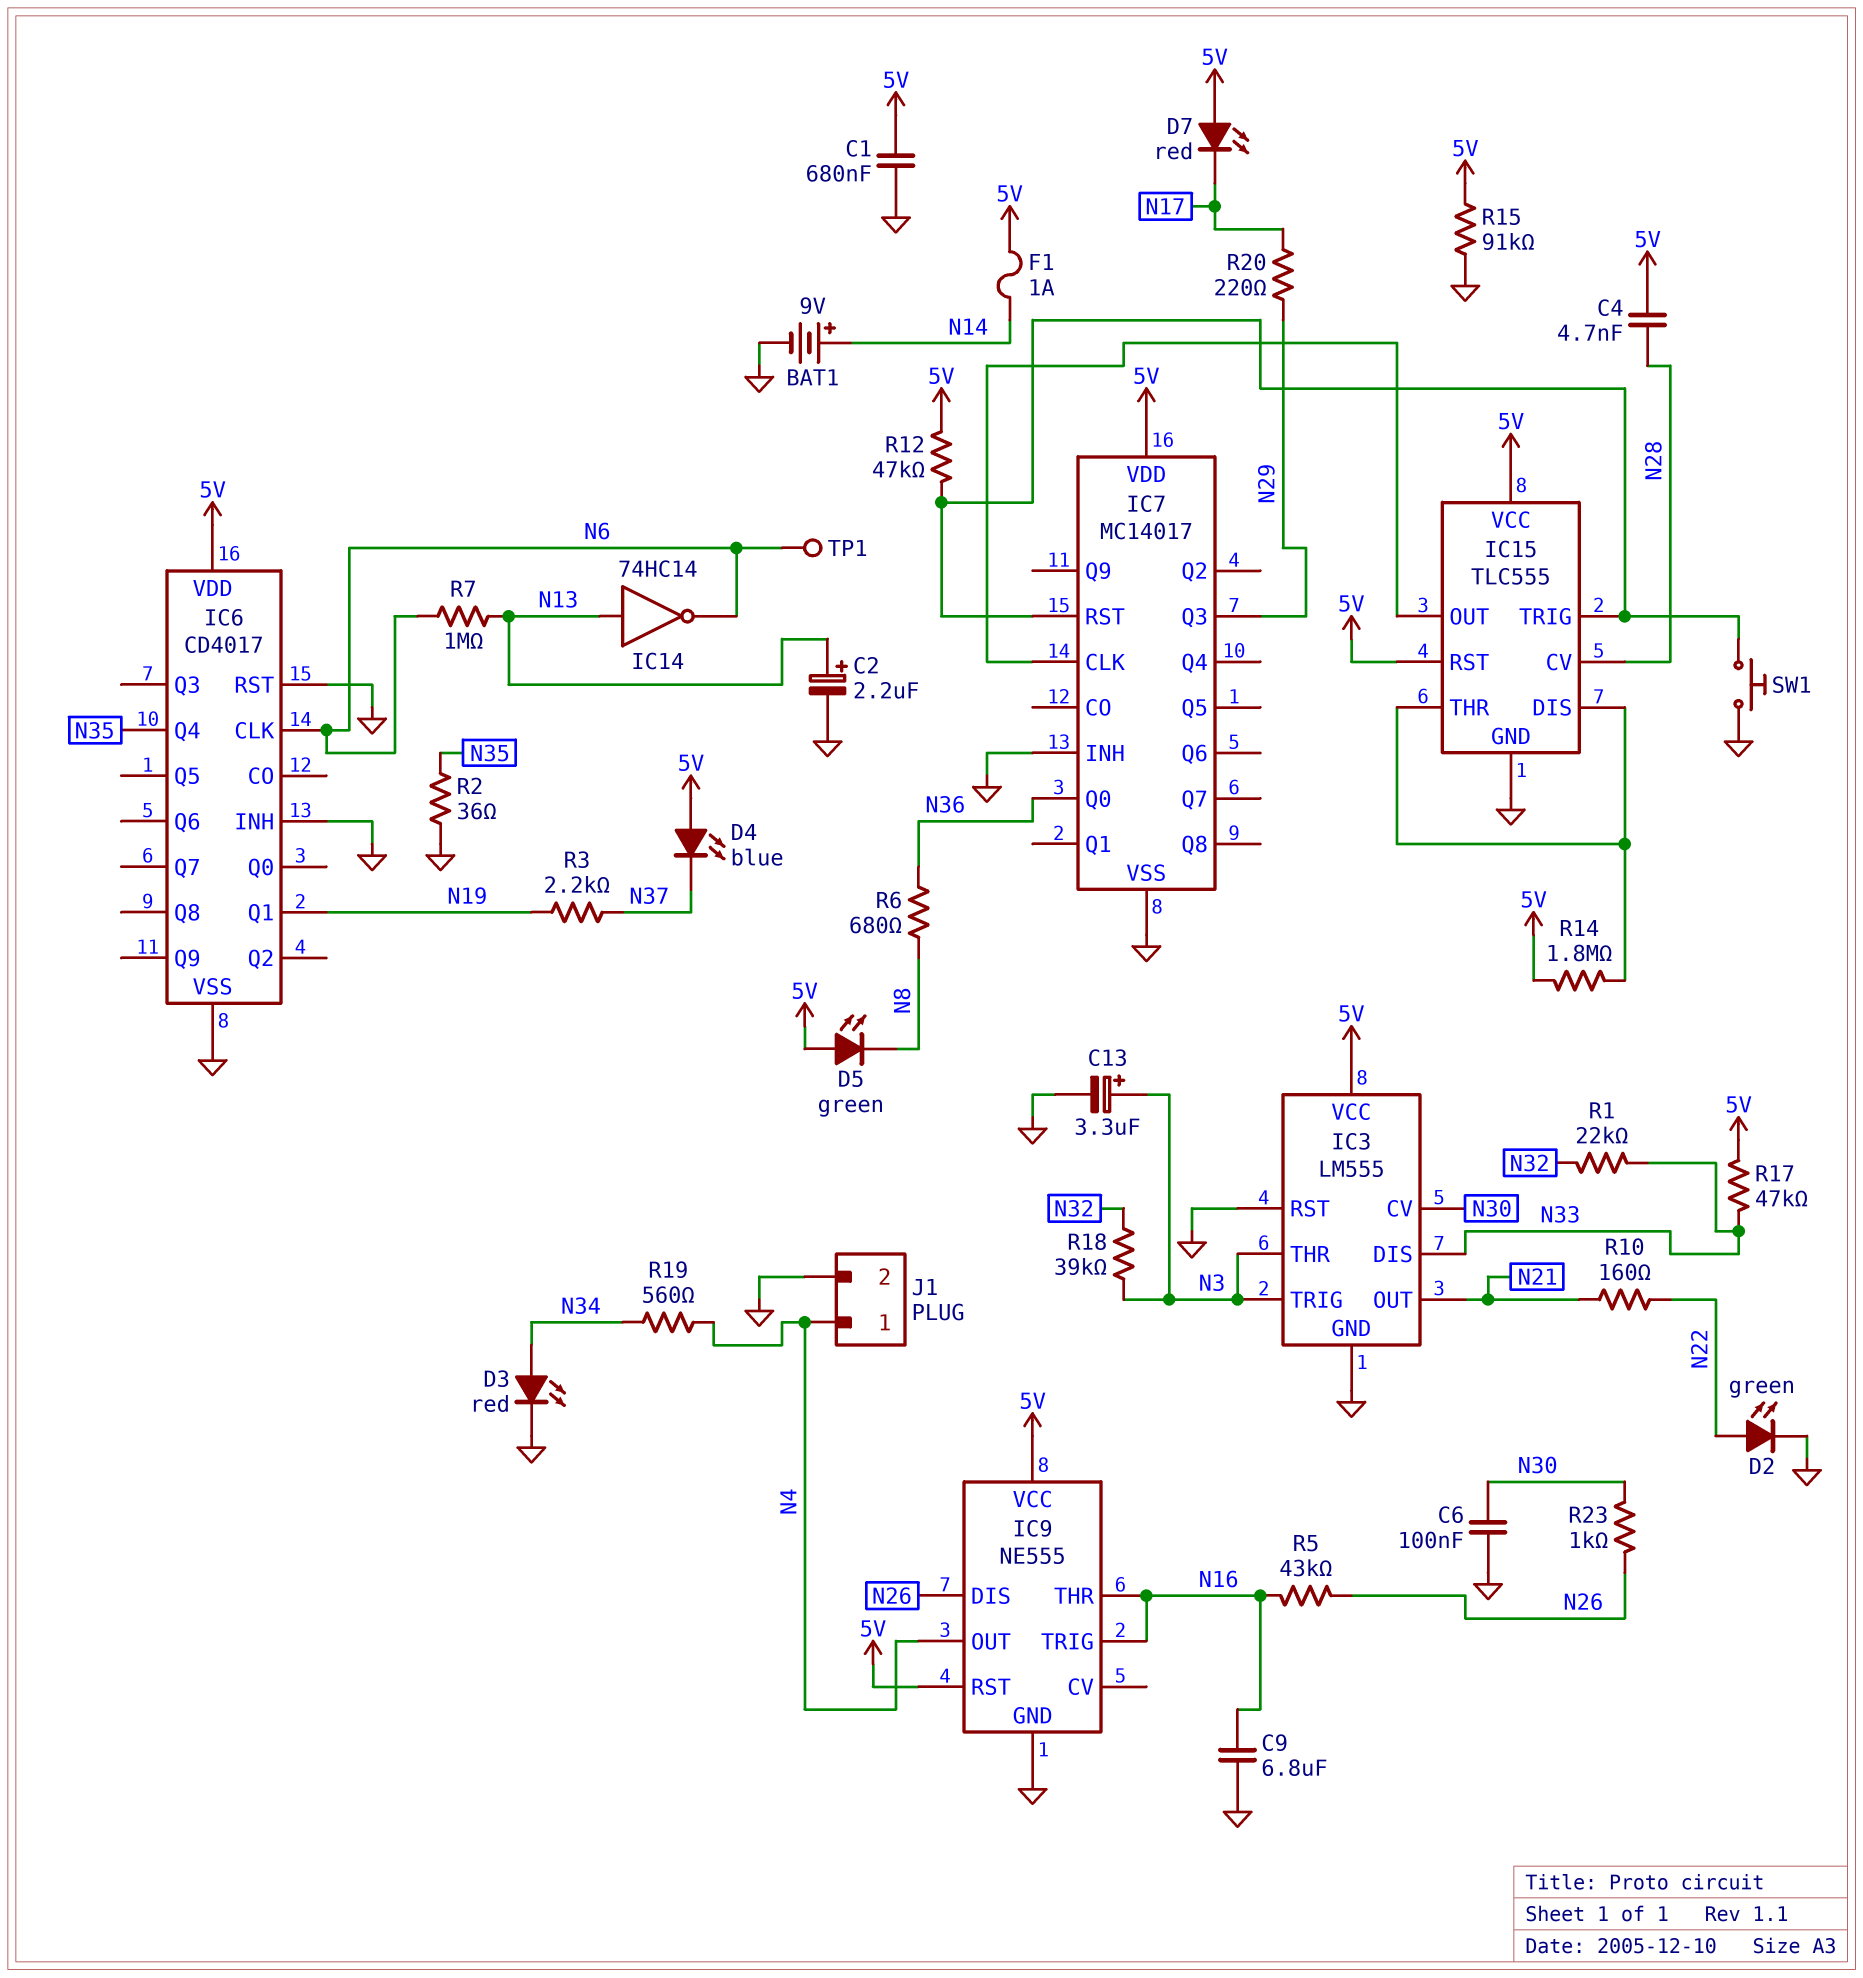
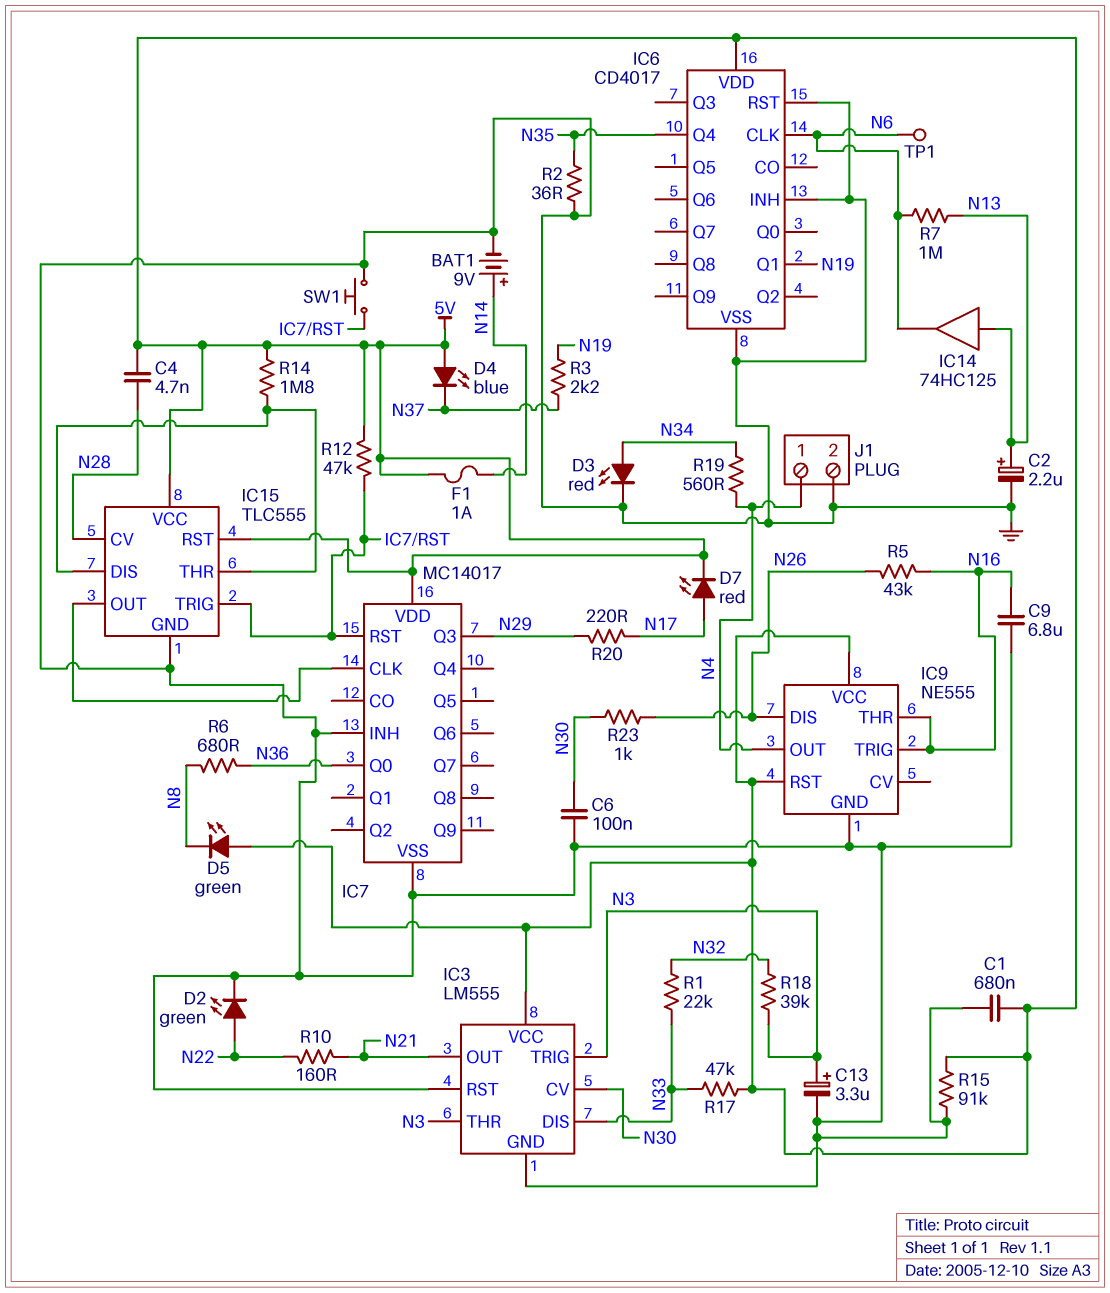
D7: LED red (A 5V, K N17) -> LED red (A N17, K 5V)
IC14: NOT 74HC14 (in N13, out N6) -> buffer 74HC125 (in N13, out N6)

